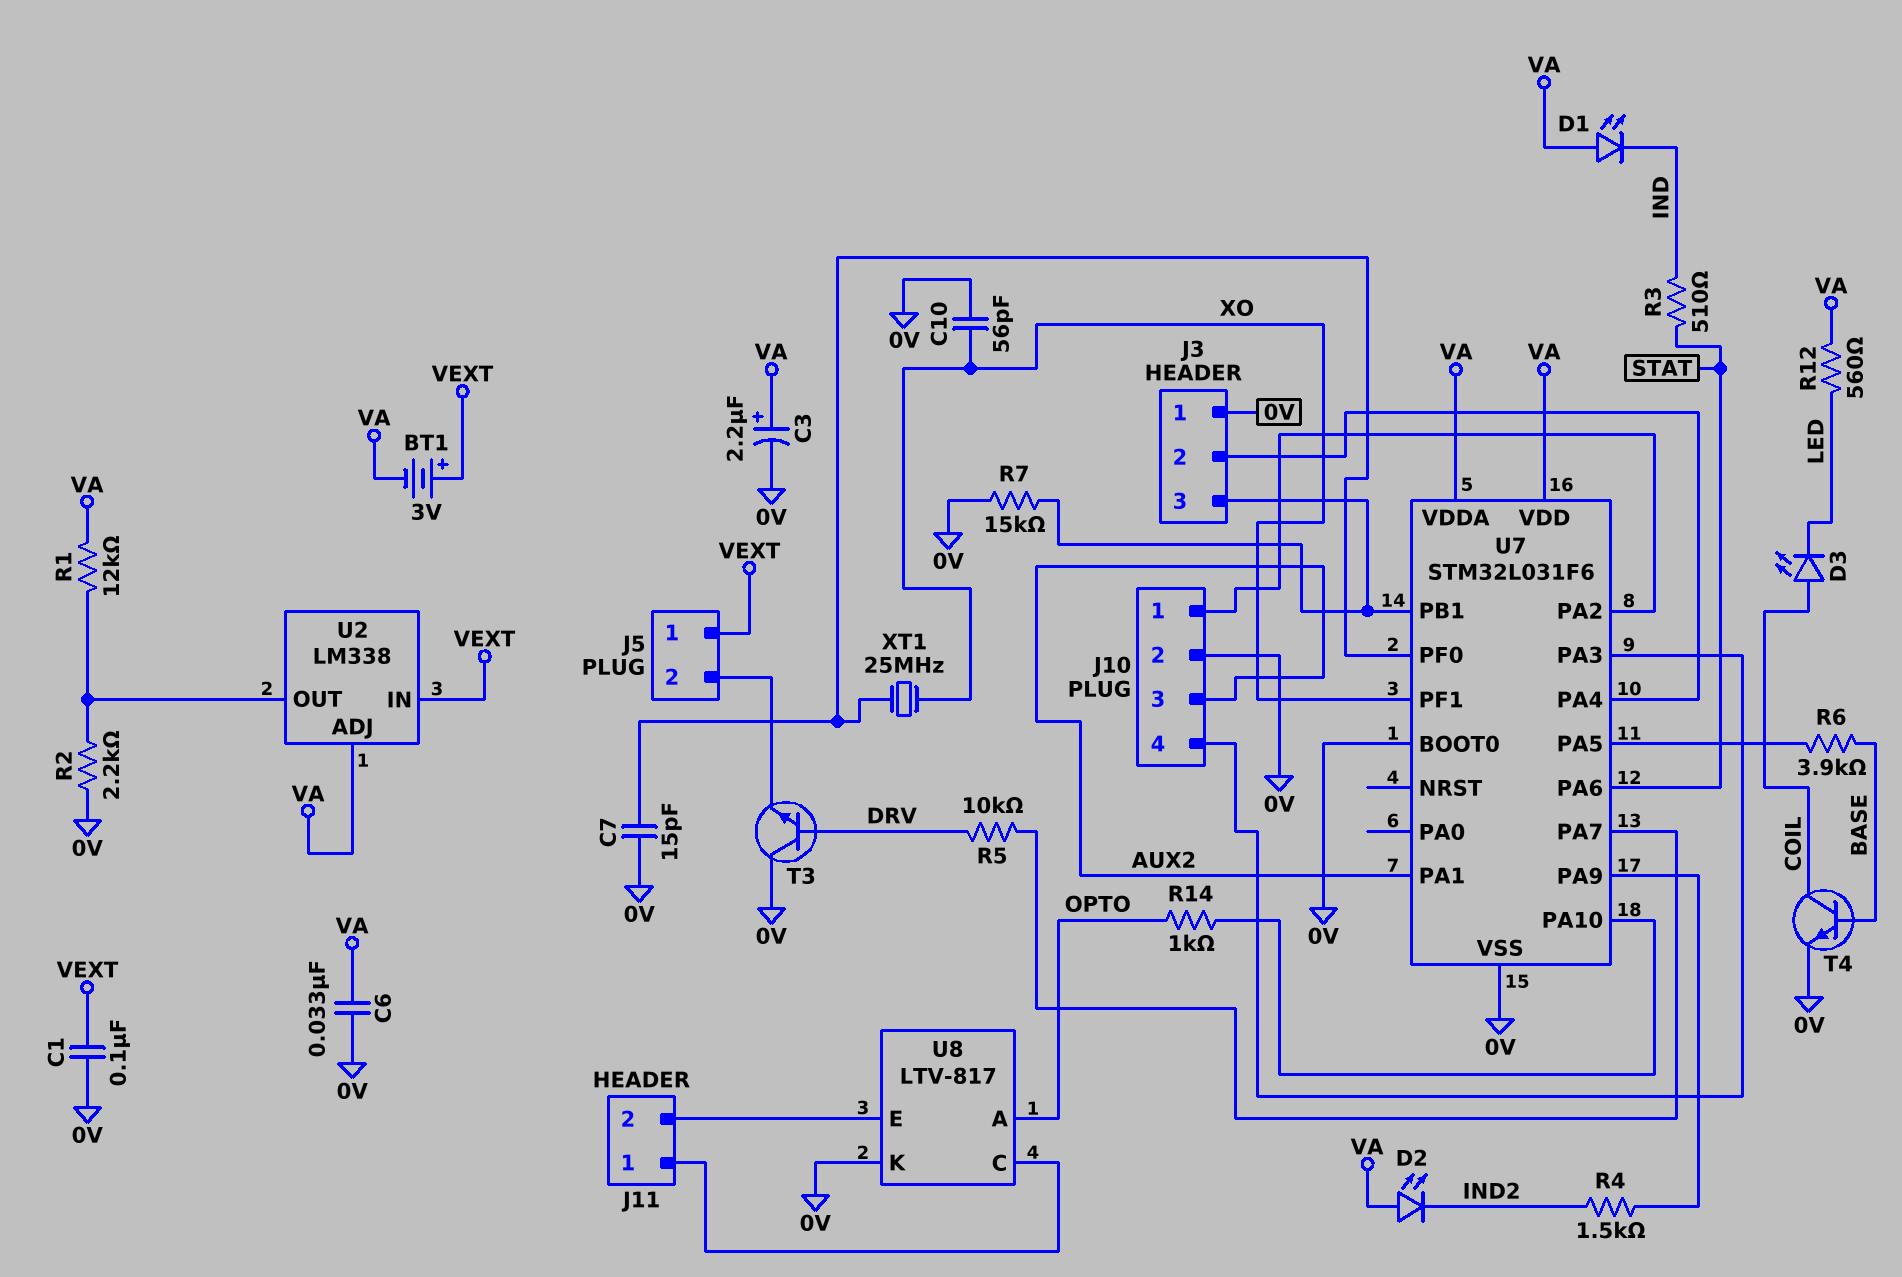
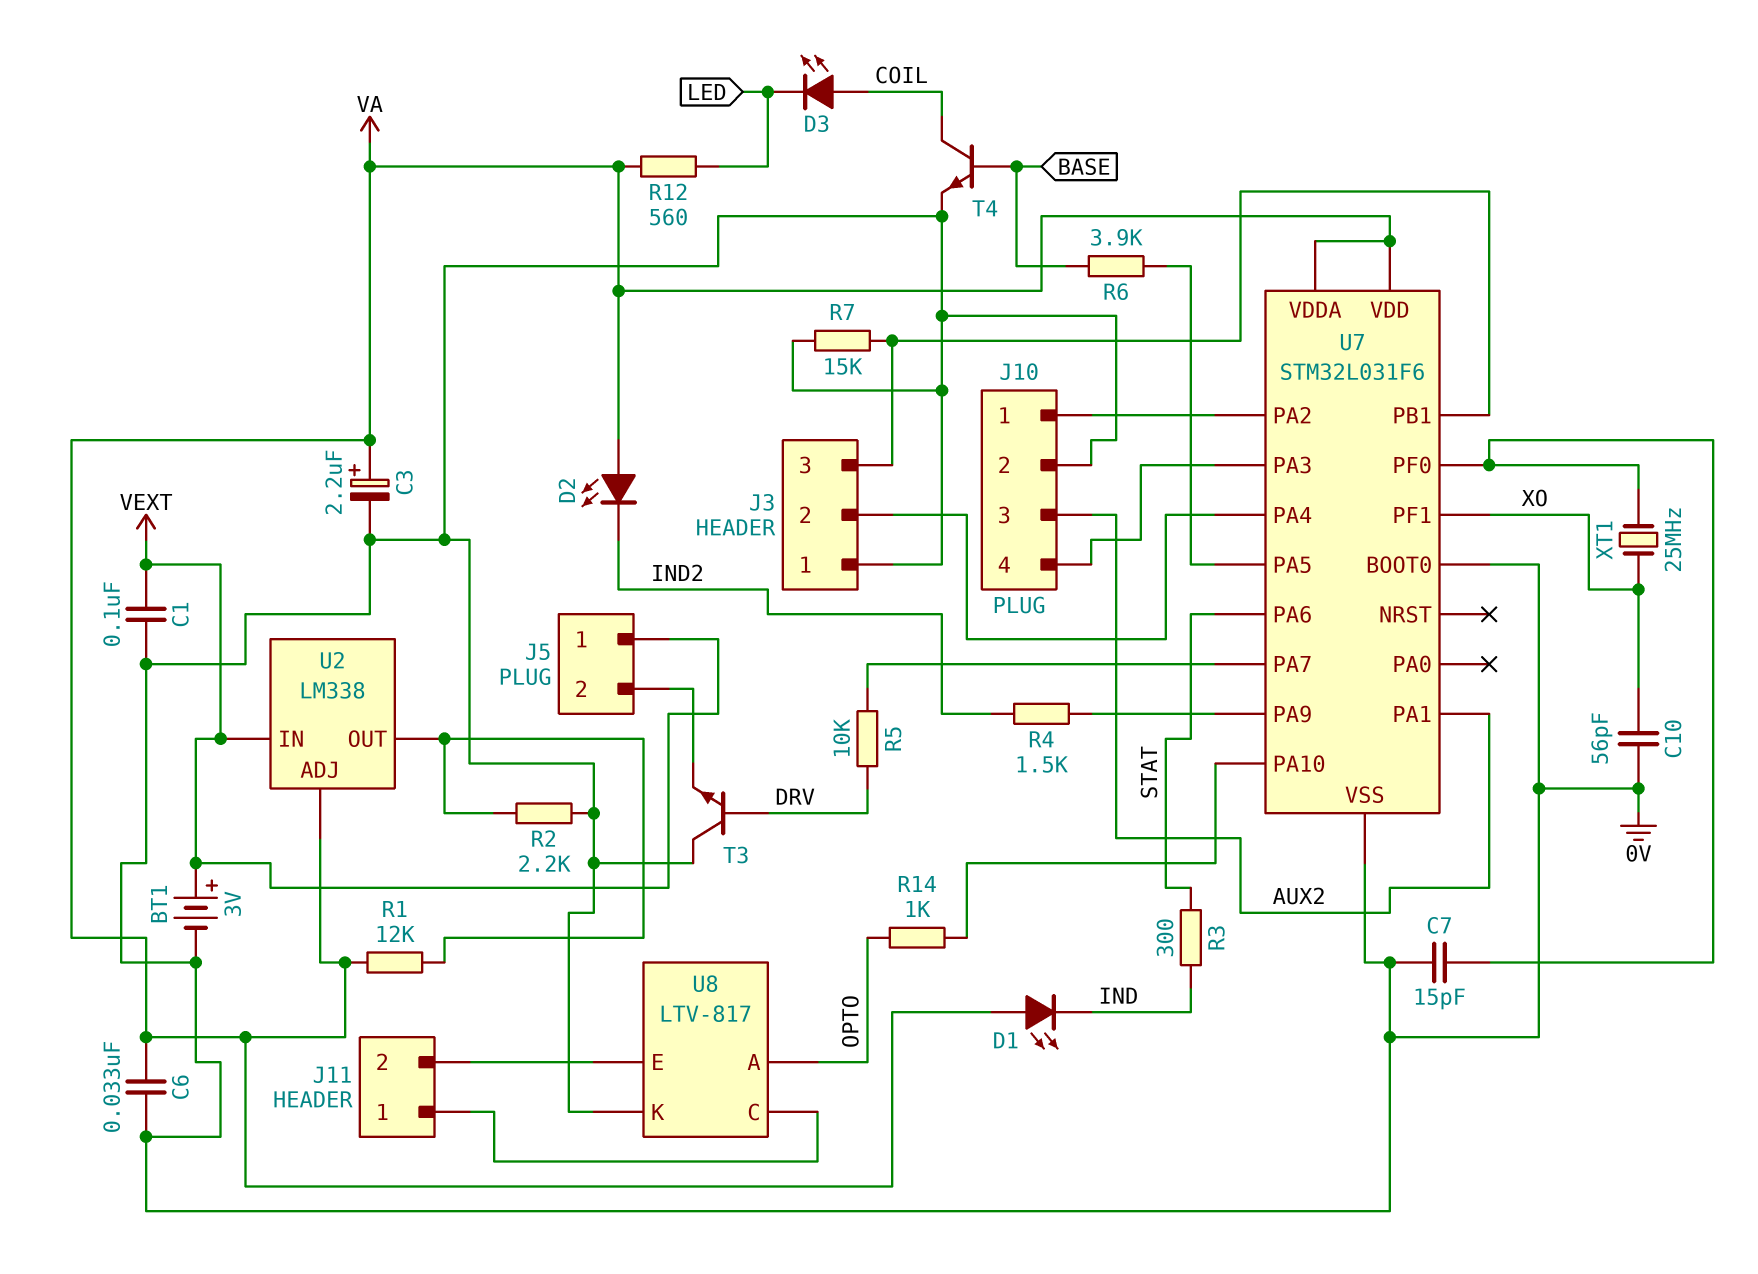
BT1: 3V (plus VEXT, minus VA) -> 3V (plus VEXT, minus 0V)
R3: 510 (IND, STAT) -> 300 (IND, STAT)

